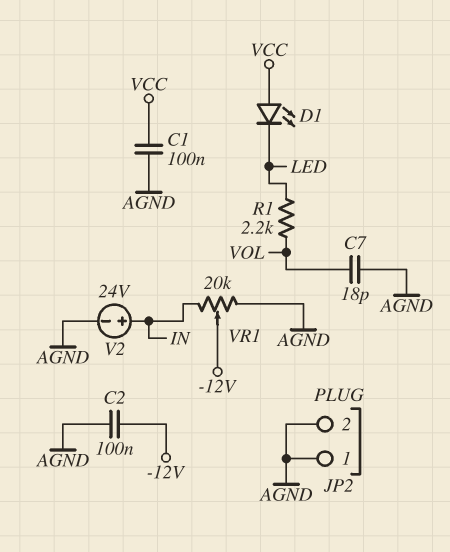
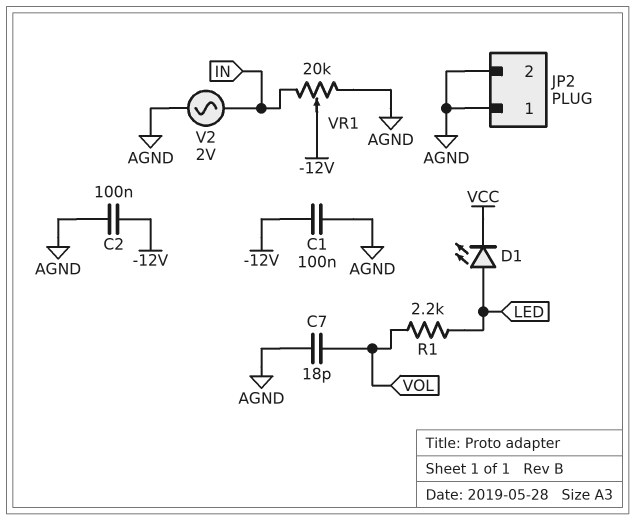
C1: 100nF (AGND, VCC) -> 100nF (-12V, AGND)
D1: LED (A VCC, K LED) -> LED (A LED, K VCC)
V2: 24V (plus IN, minus AGND) -> AC 2V (AGND, IN)

